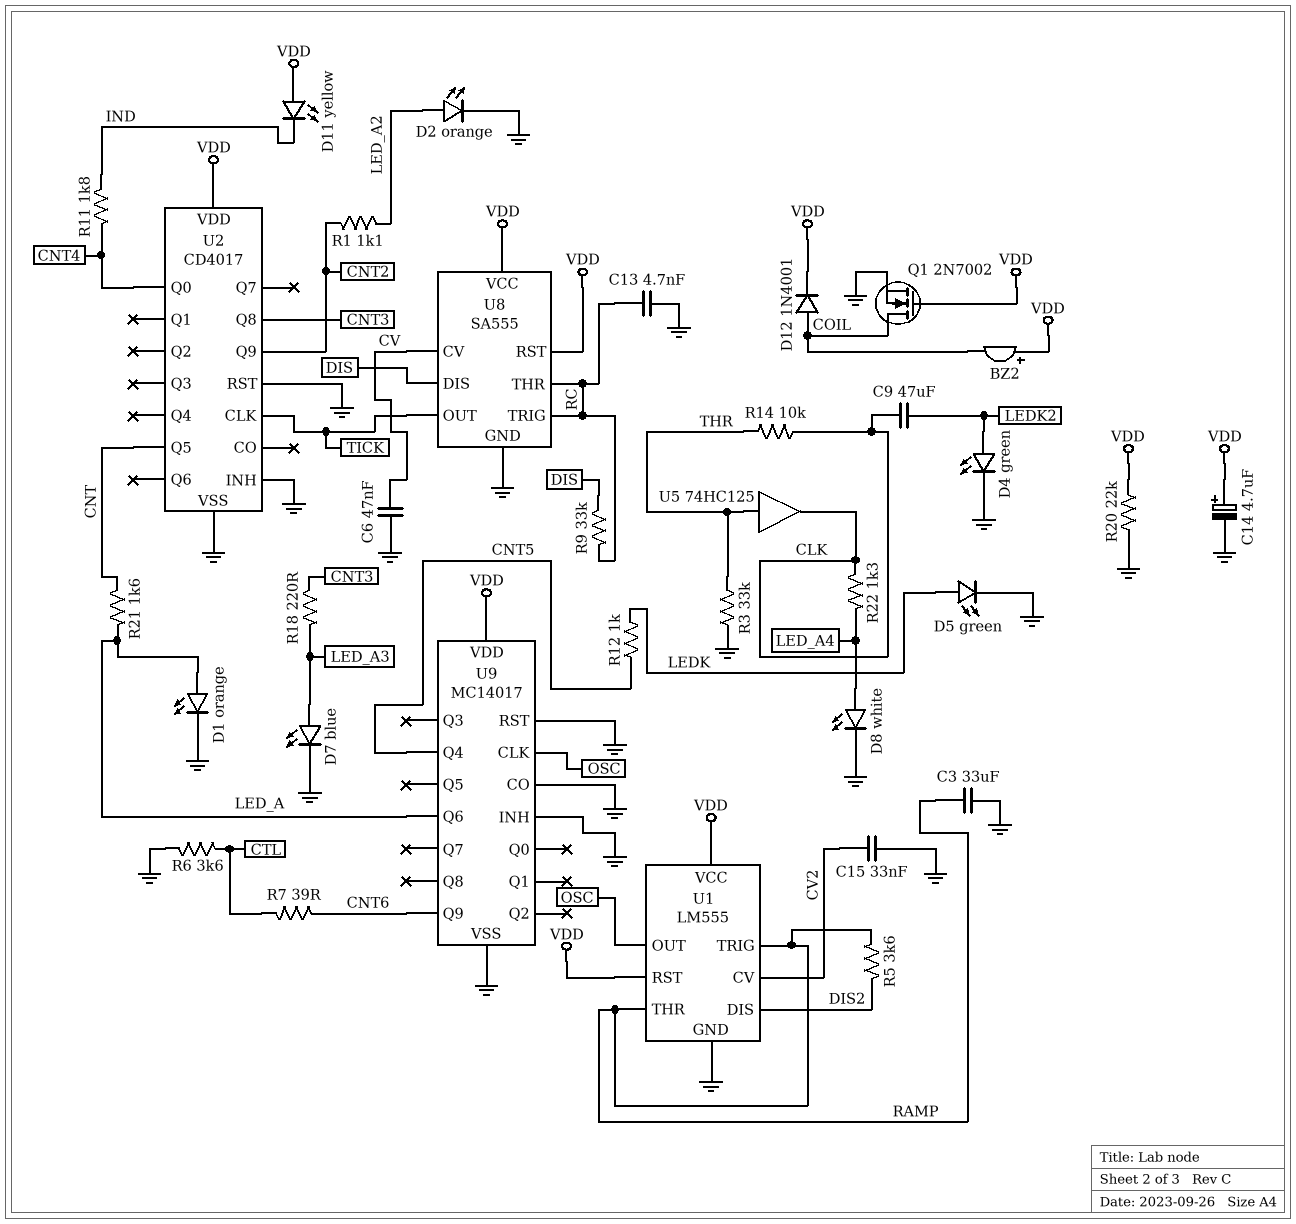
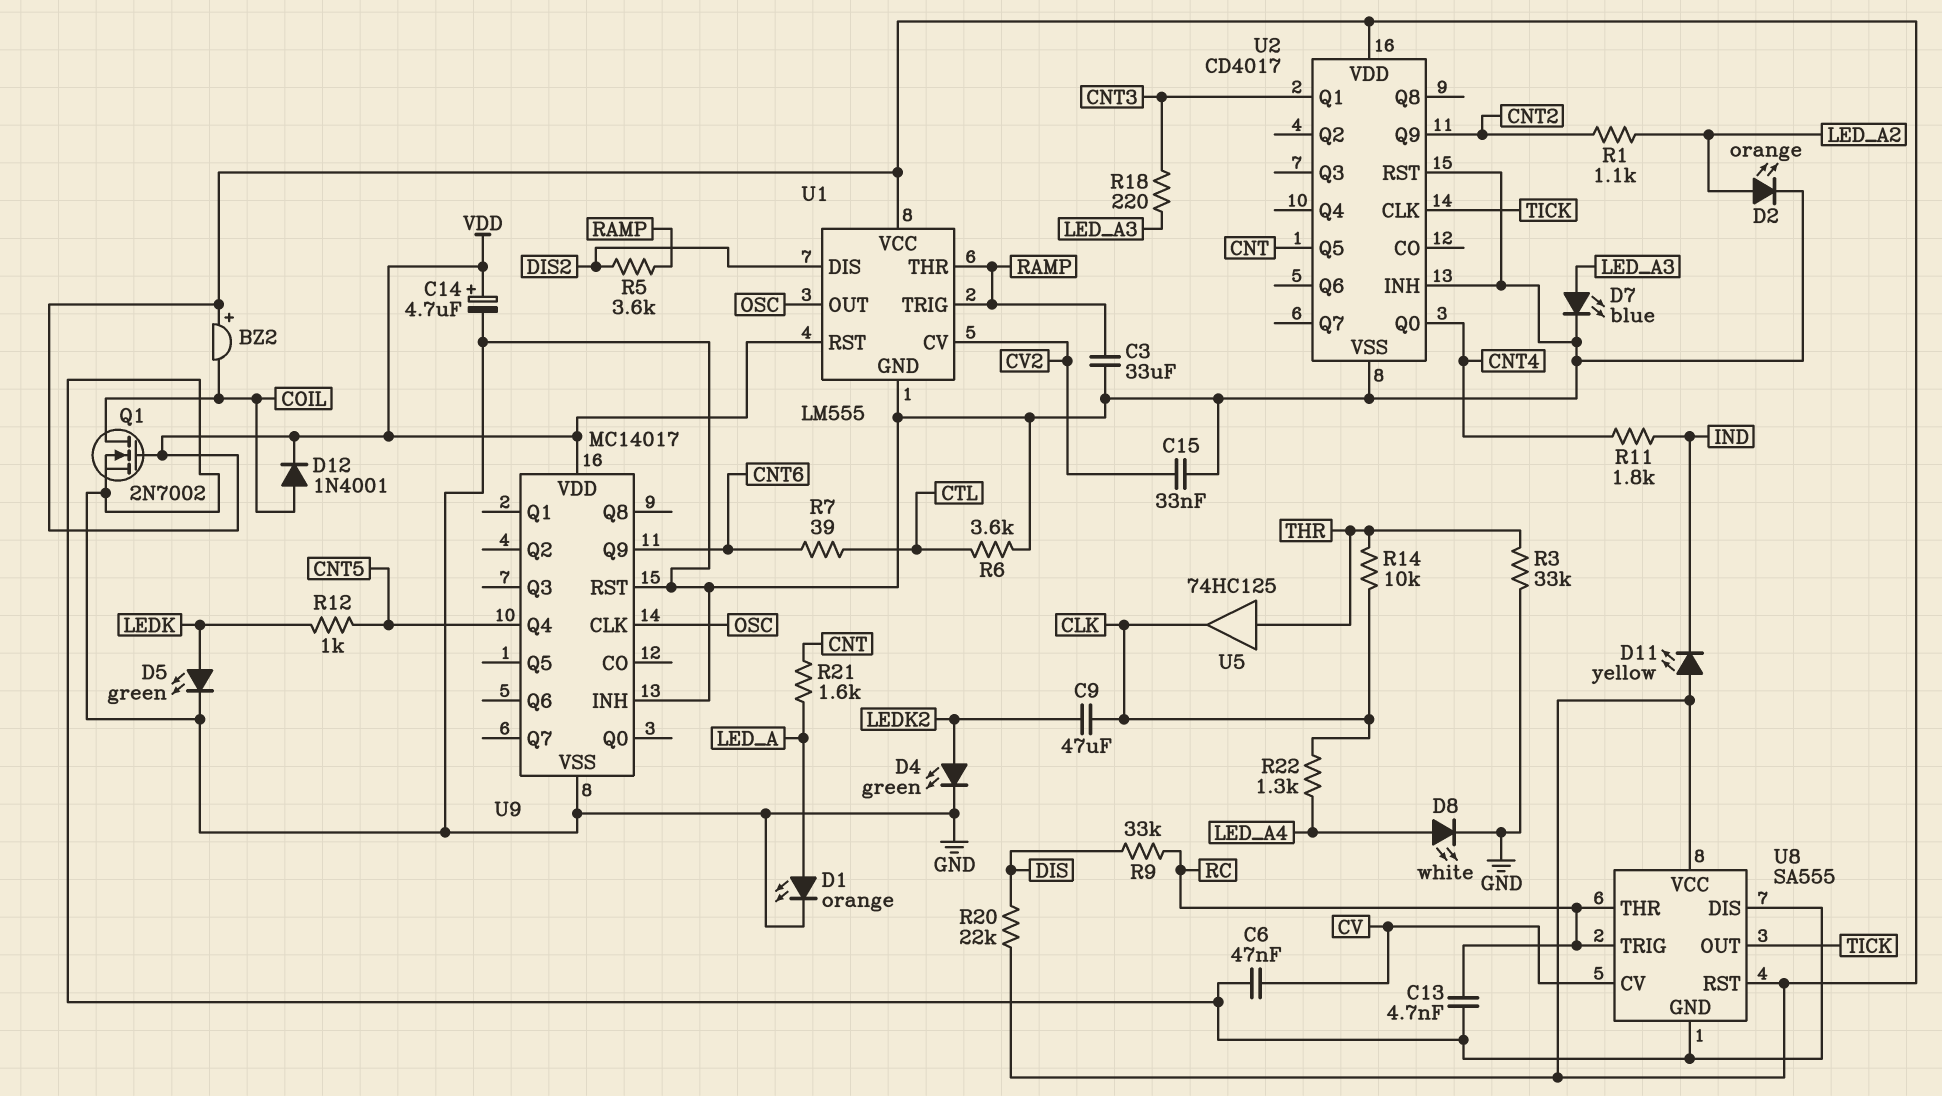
R20: 22k (GND, VDD) -> 22k (DIS, VDD)
U2 pin Q1: none -> CNT3
U2 pin Q8: CNT3 -> none
U8 pin DIS: DIS -> GND
U9 pin CO: GND -> none
U9 pin Q6: LED_A -> none

